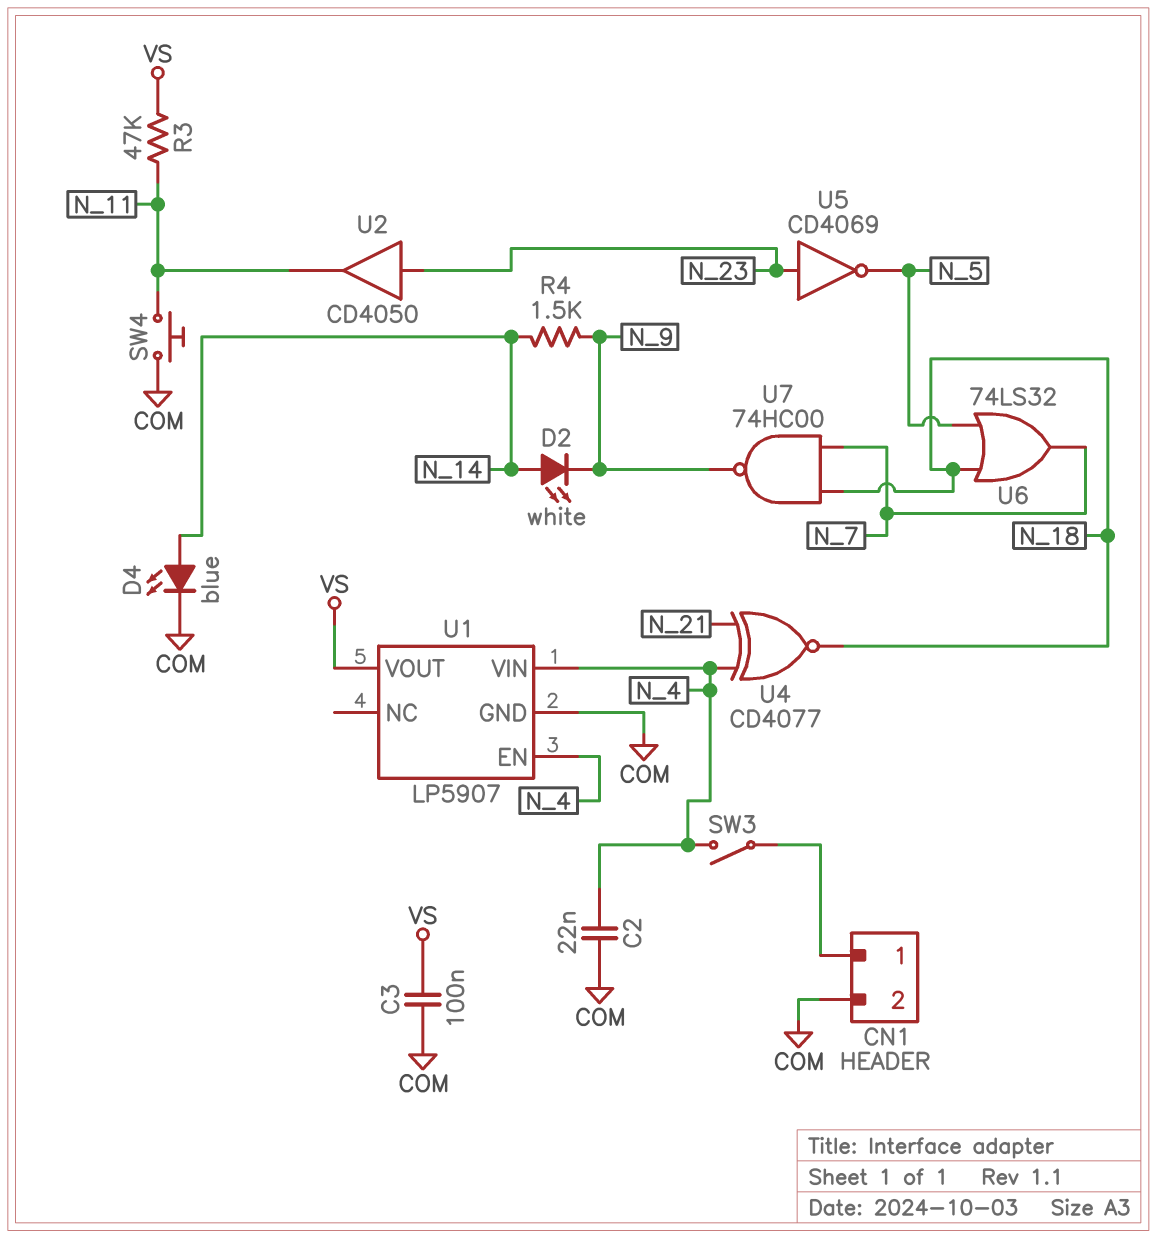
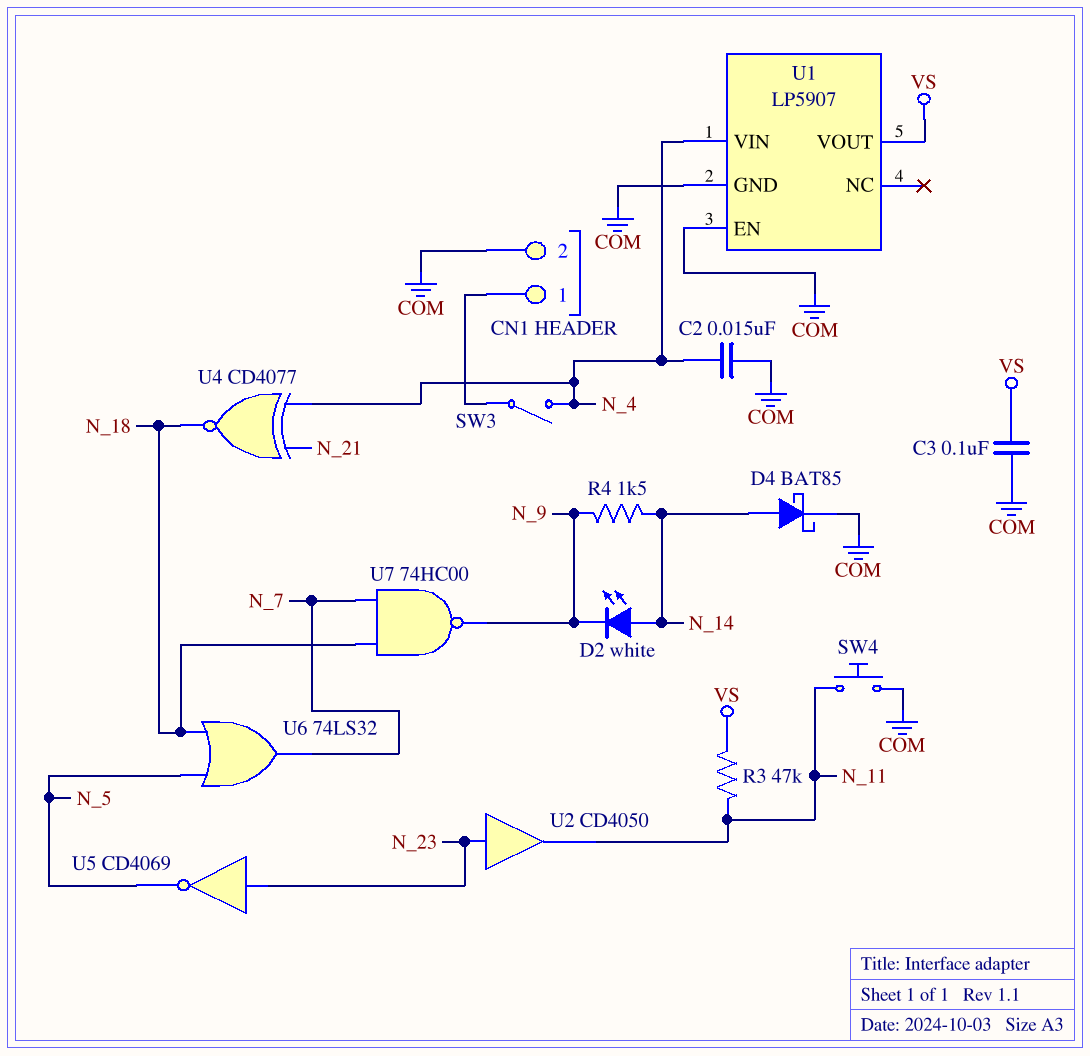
C2: 22nF (COM, N_4) -> 15nF (COM, N_4)
D4: LED blue (A N_14, K COM) -> schottky BAT85 (A N_14, K COM)
U1 pin EN: N_4 -> COM

